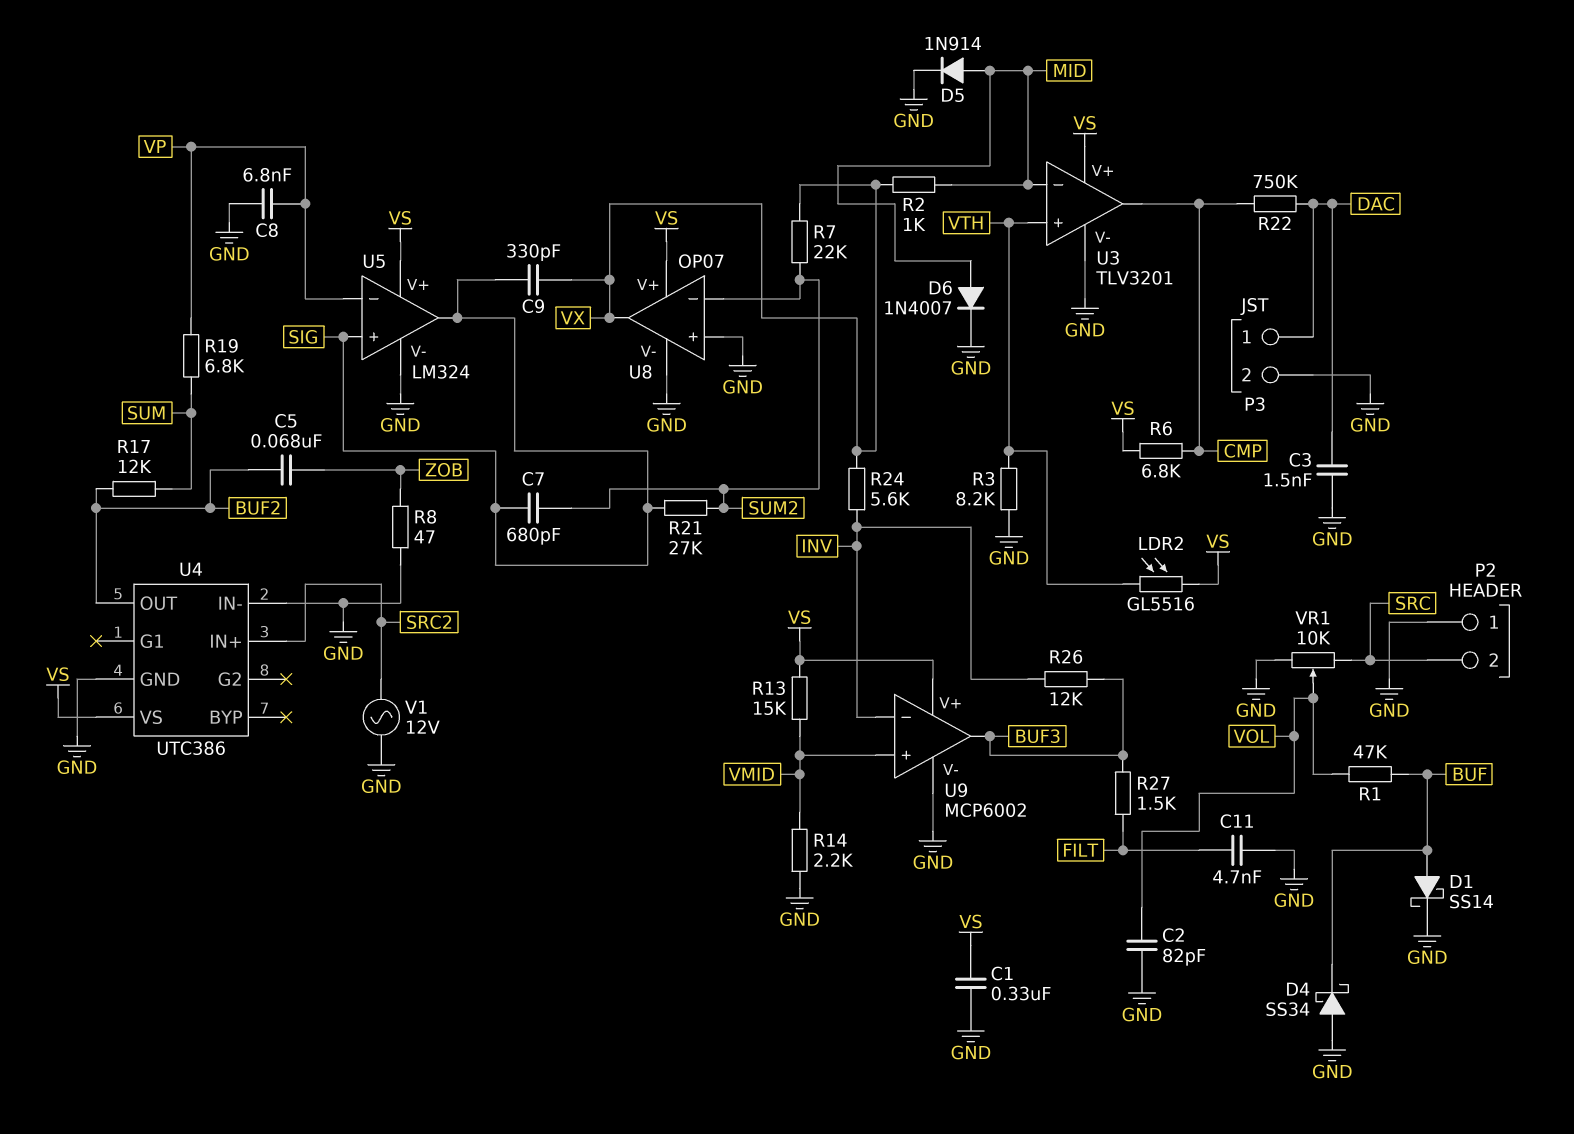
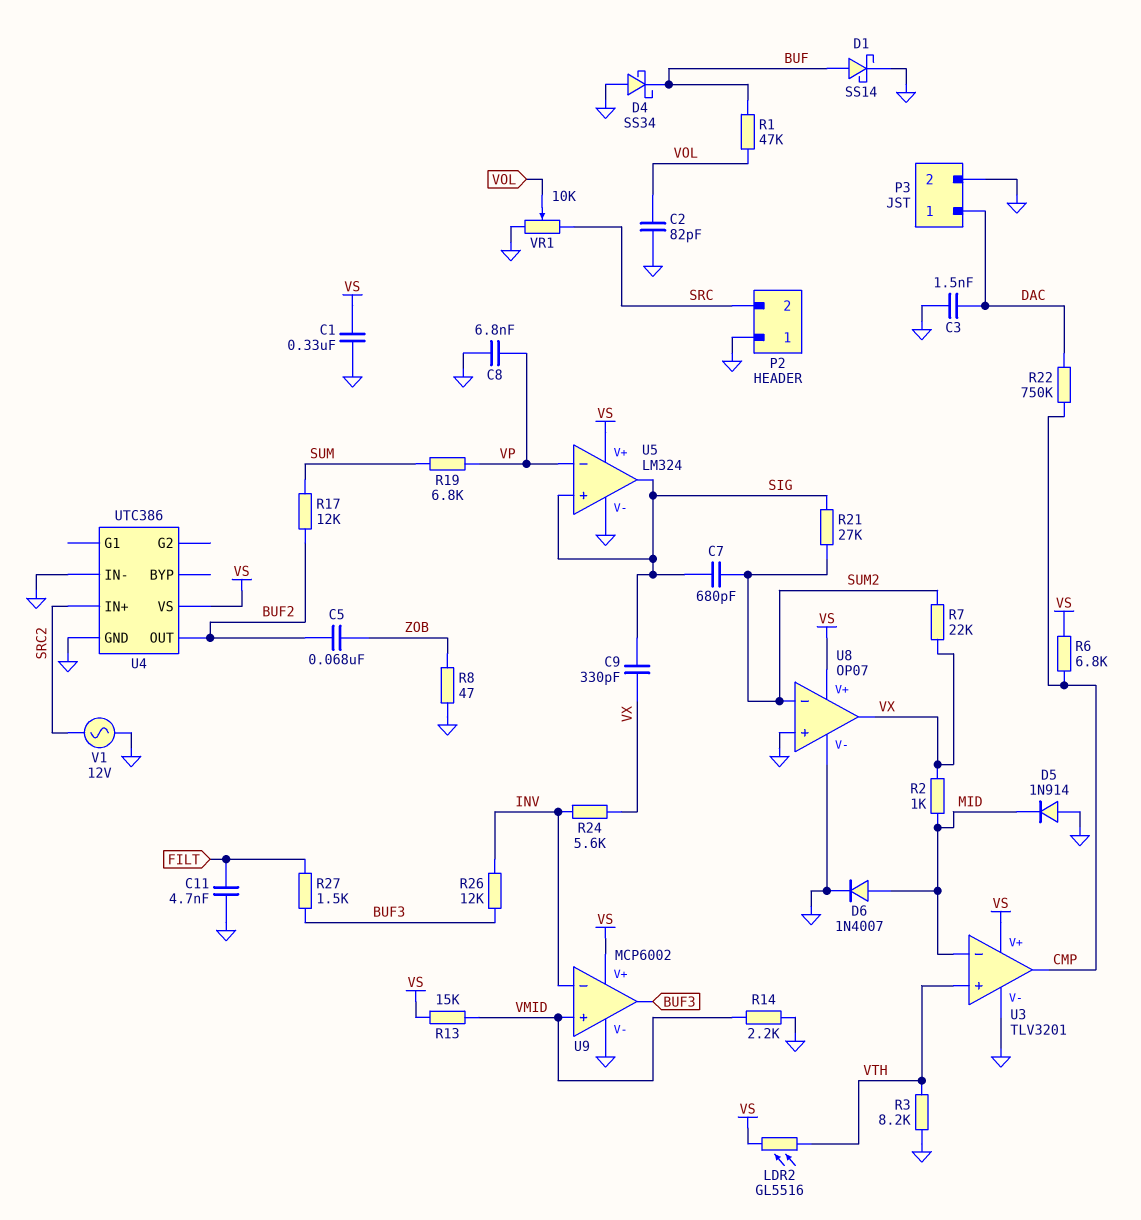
D5: diode 1N914 (A MID, K GND) -> diode 1N914 (A GND, K MID)

